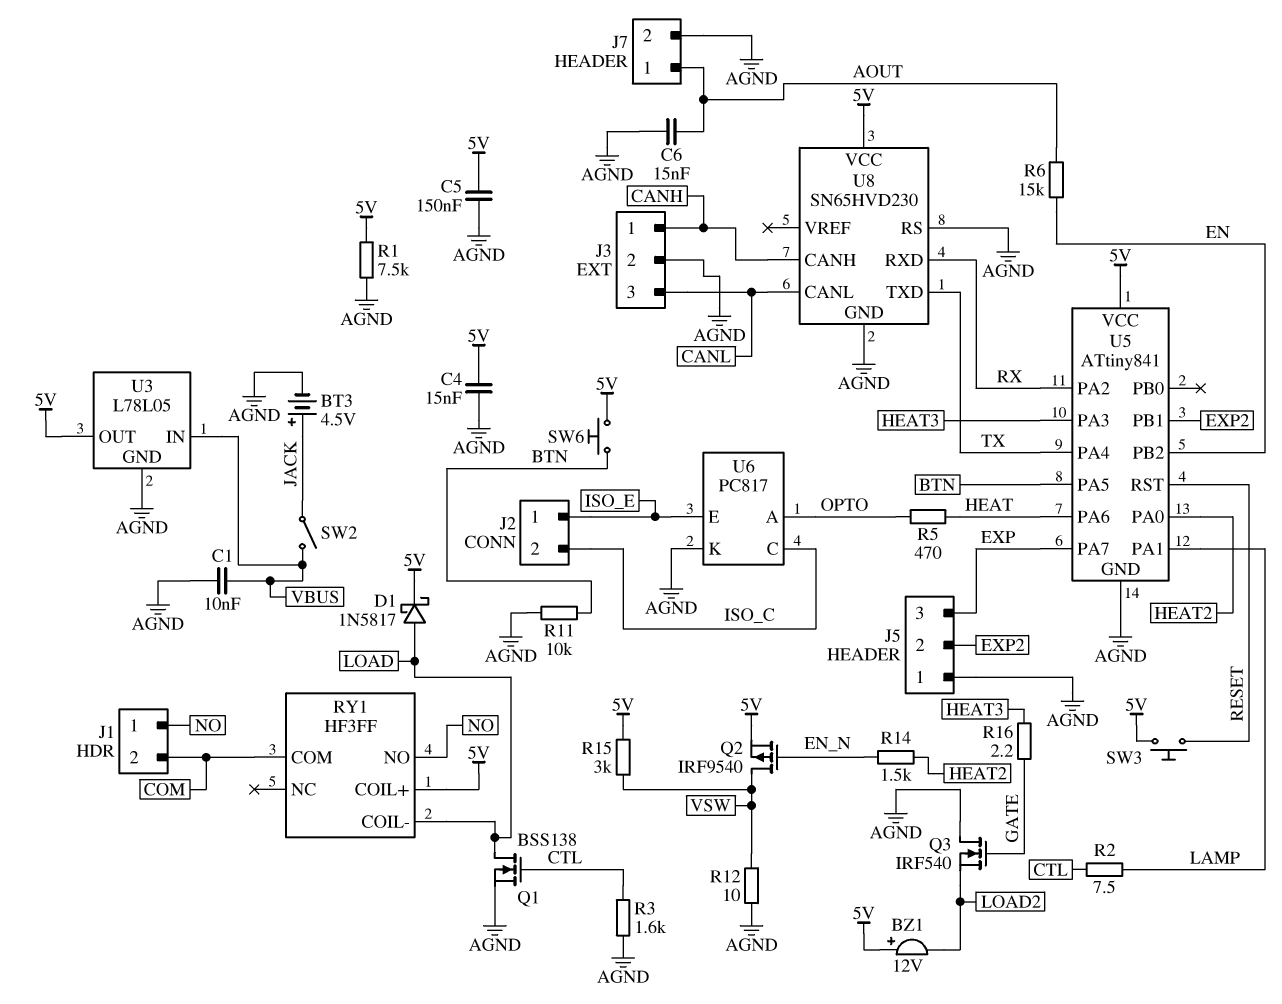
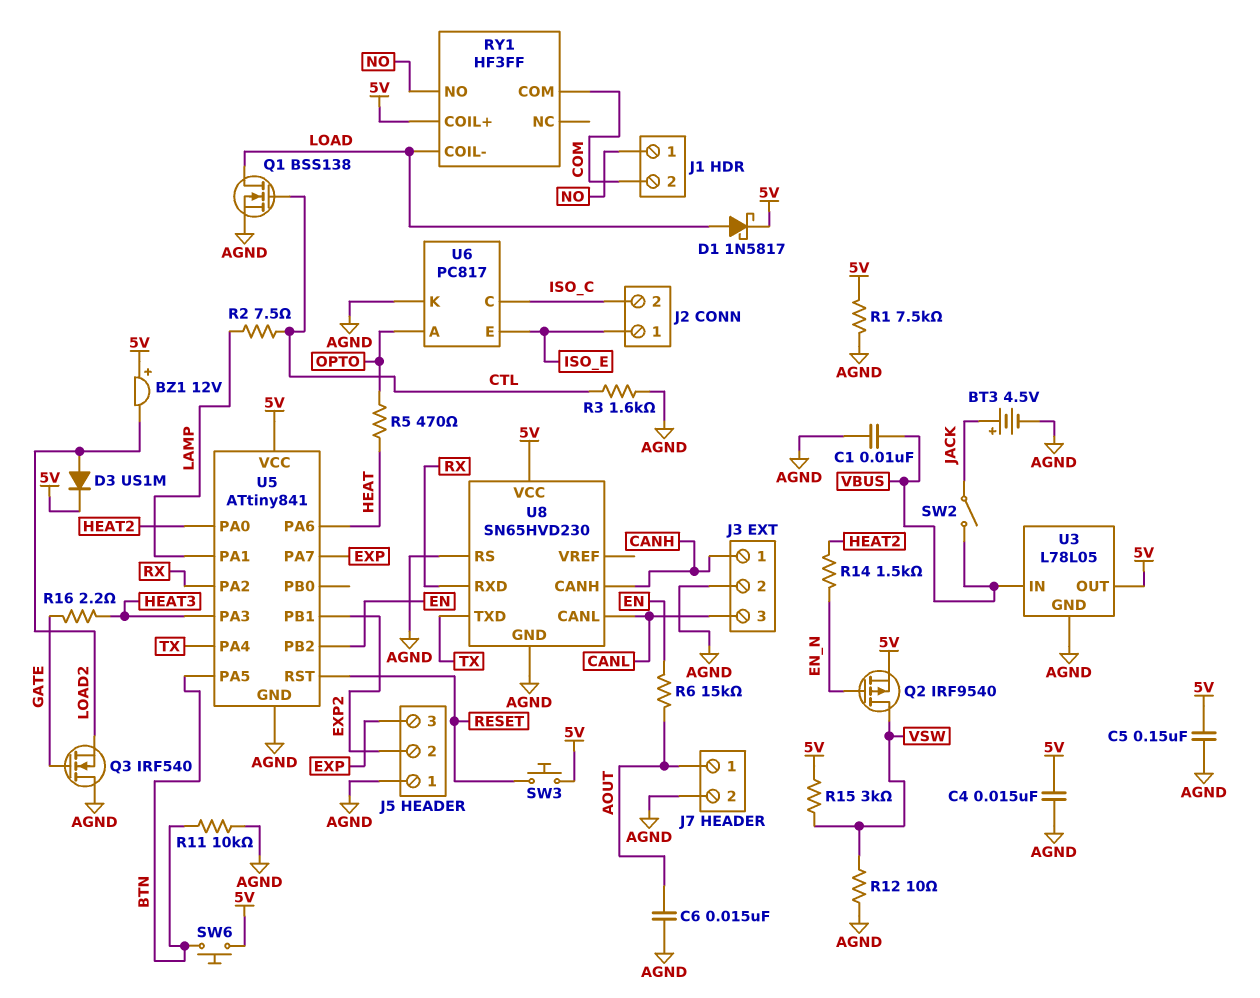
D3: none -> diode US1M (A LOAD2, K 5V)

